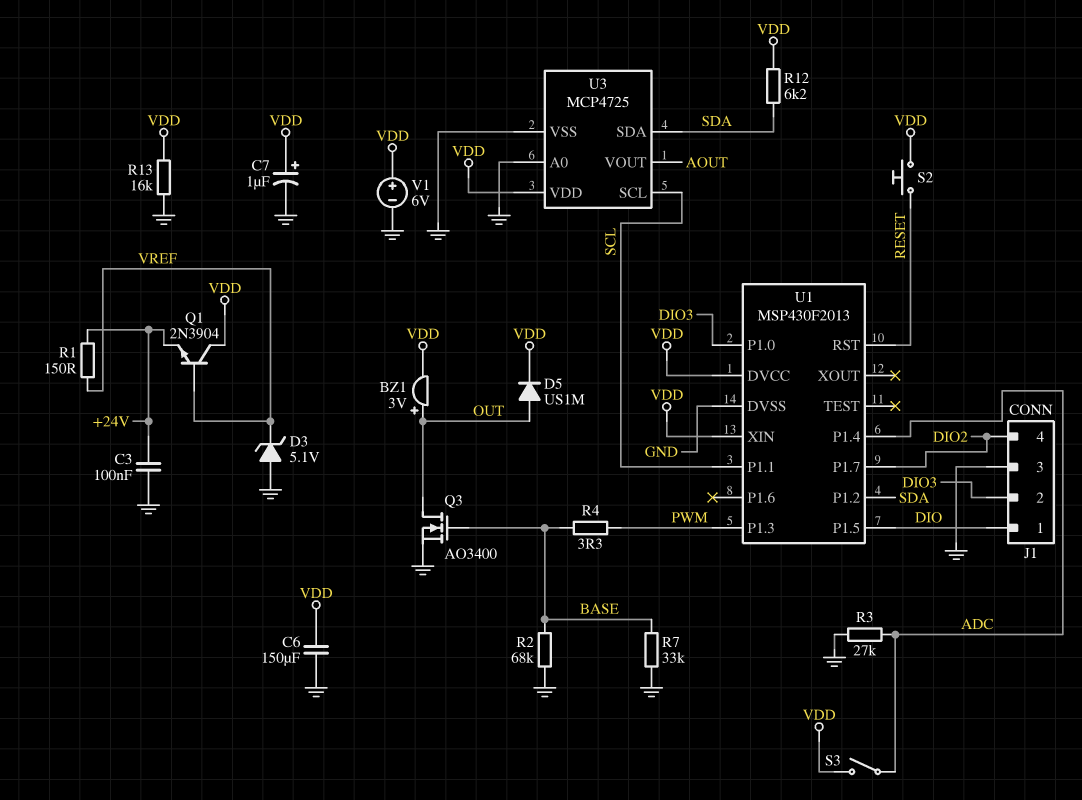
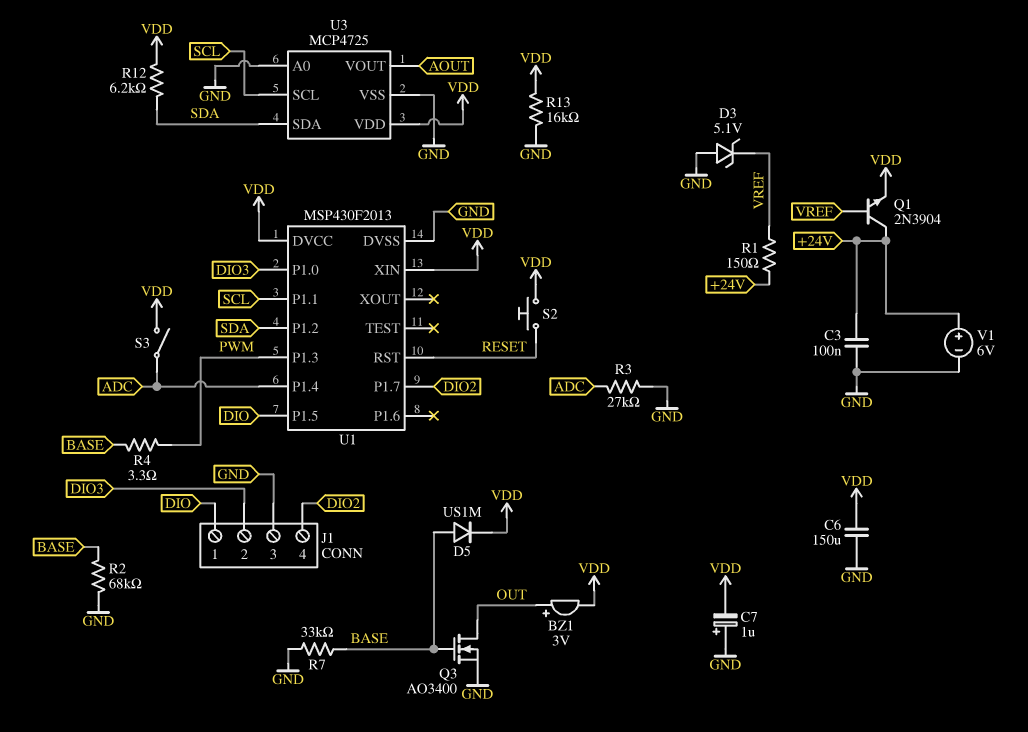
C7: 1uF (plus VDD, minus GND) -> 1uF (plus GND, minus VDD)
D5: diode US1M (A OUT, K VDD) -> diode US1M (A BASE, K VDD)
Q1: NPN 2N3904 (B VREF, C VDD, E +24V) -> NPN 2N3904 (B VREF, C +24V, E VDD)
V1: 6V (plus VDD, minus GND) -> 6V (plus +24V, minus GND)

